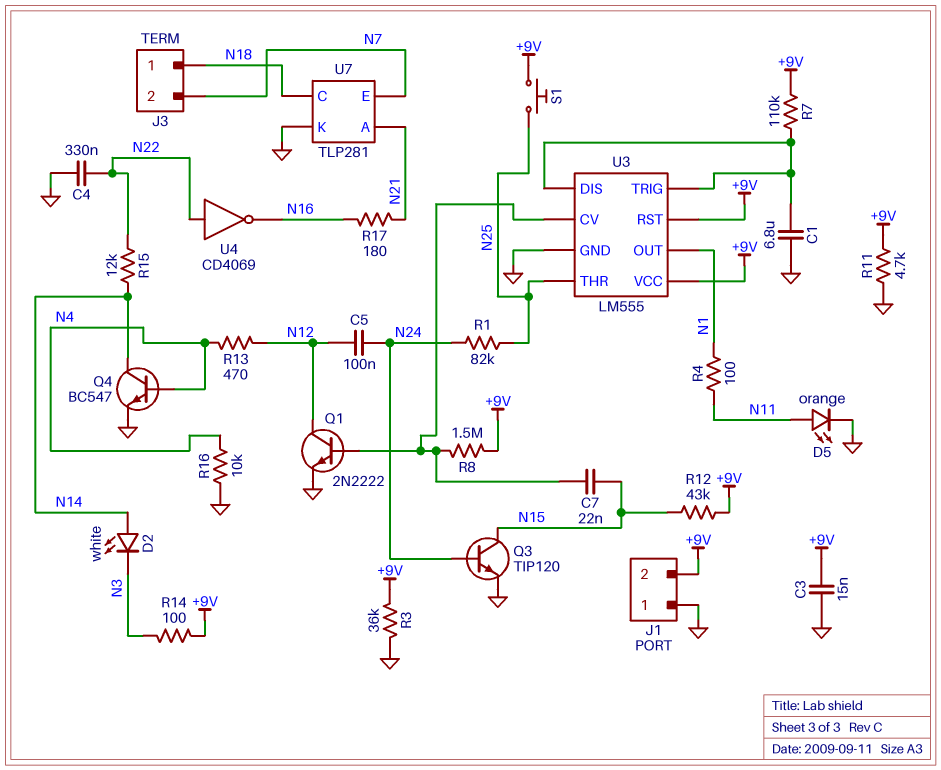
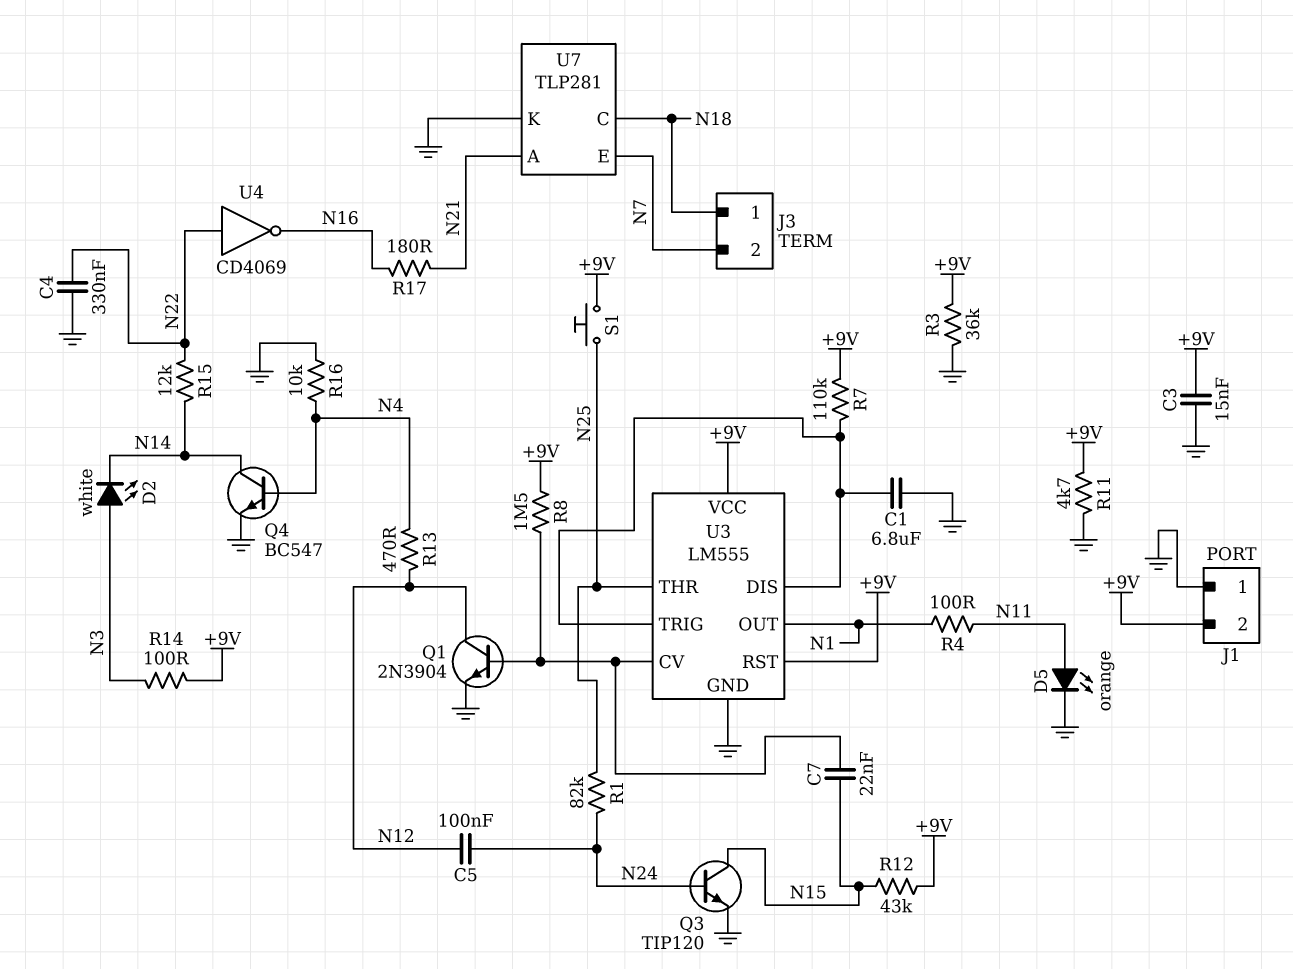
D2: LED white (A N14, K N3) -> LED white (A N3, K N14)
Q1: NPN 2N2222 (B U3/CV, C N12, E GND) -> NPN 2N3904 (B U3/CV, C N12, E GND)

